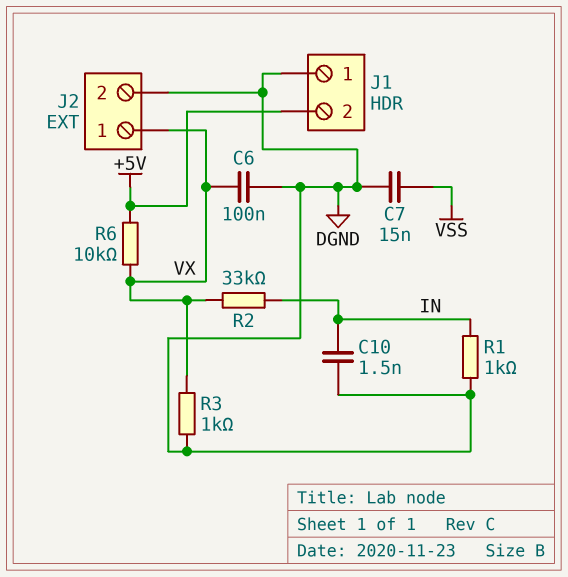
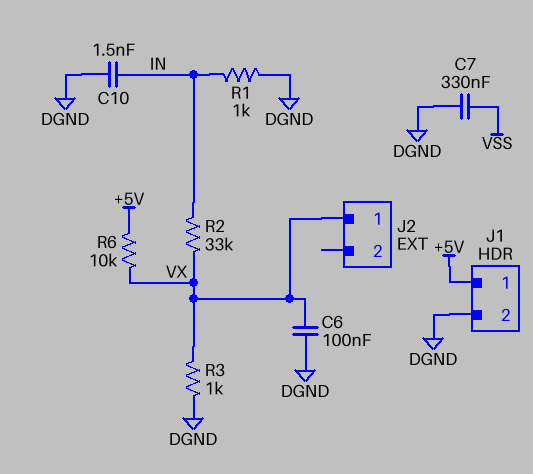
C7: 15nF (DGND, VSS) -> 330nF (DGND, VSS)
J1 pin 1: DGND -> +5V
J1 pin 2: +5V -> DGND
J2 pin 2: DGND -> none

